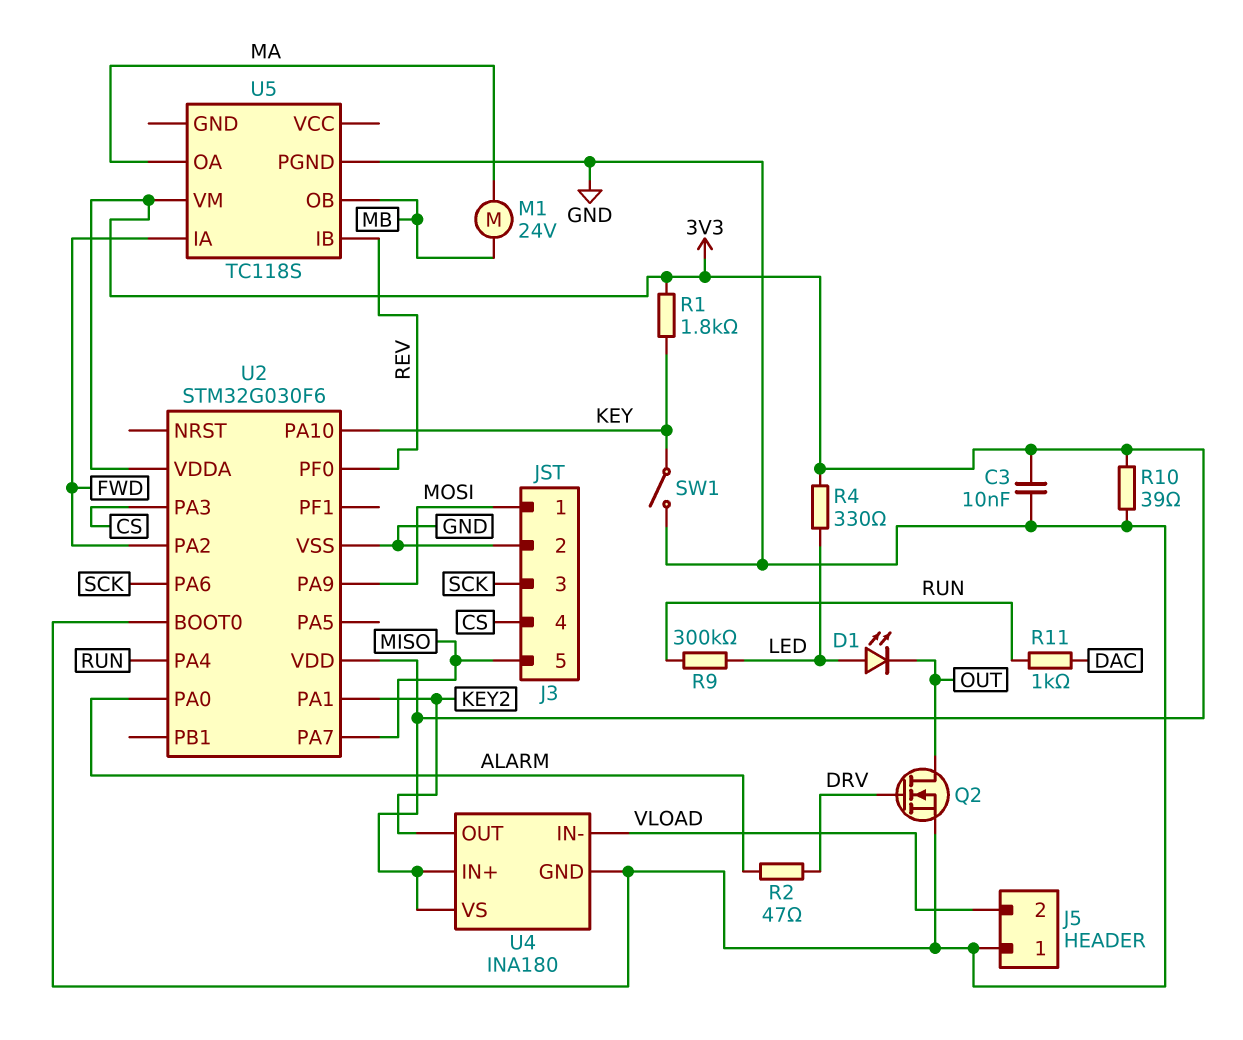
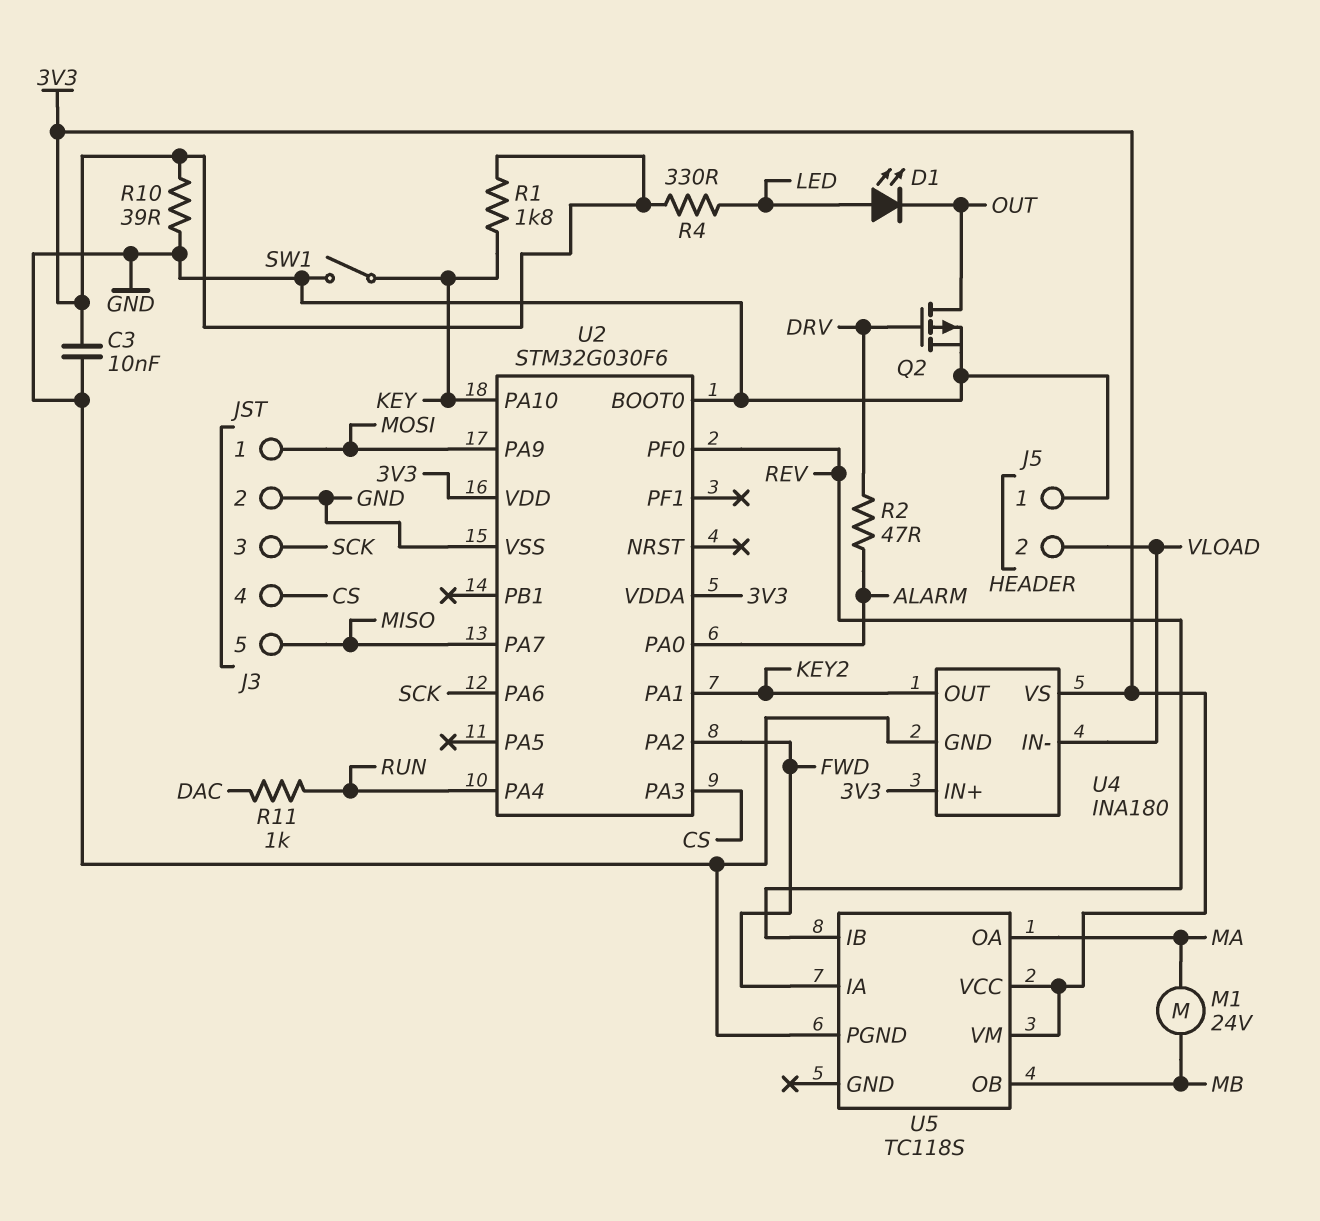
Q2: NMOS (G DRV, D OUT, S GND) -> PMOS (G DRV, D OUT, S GND)
R9: 300k (LED, RUN) -> none
U5 pin VCC: none -> 3V3

